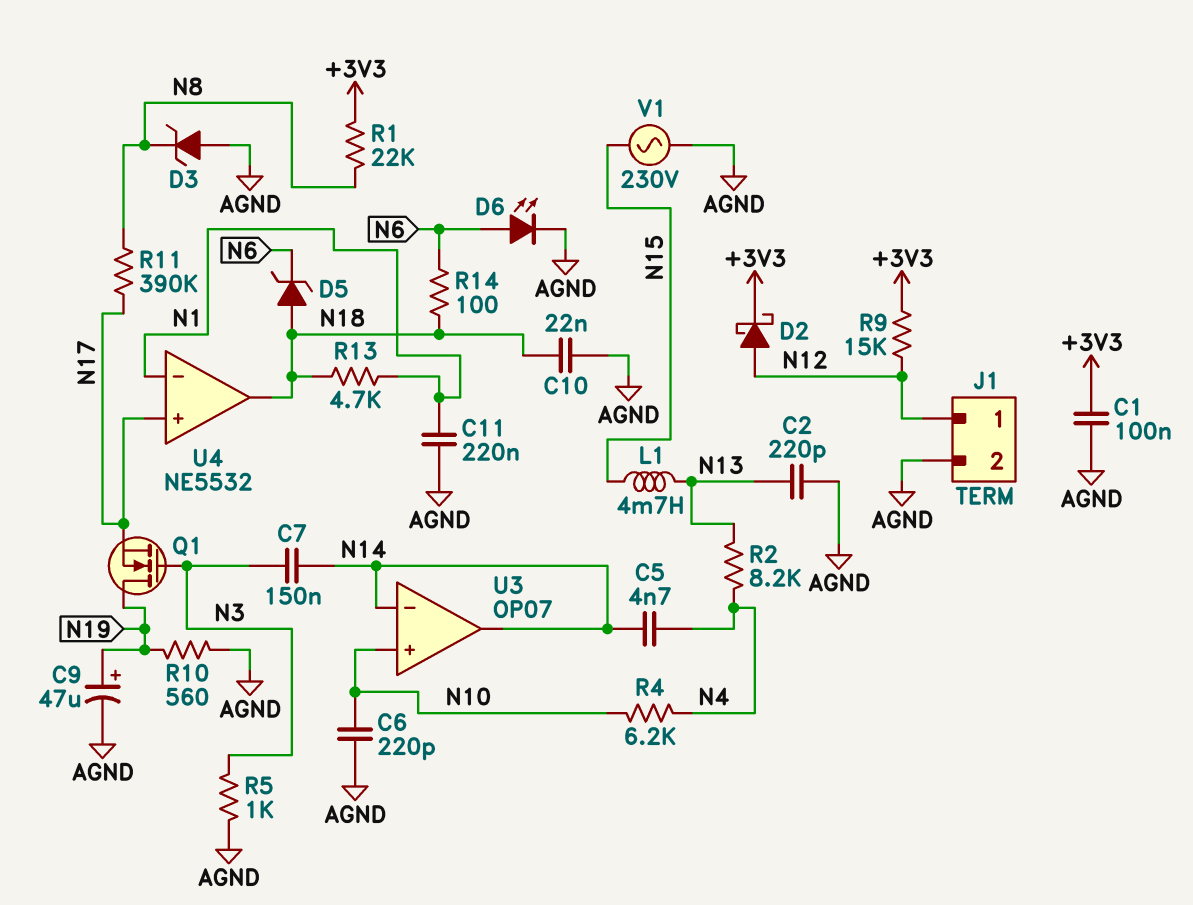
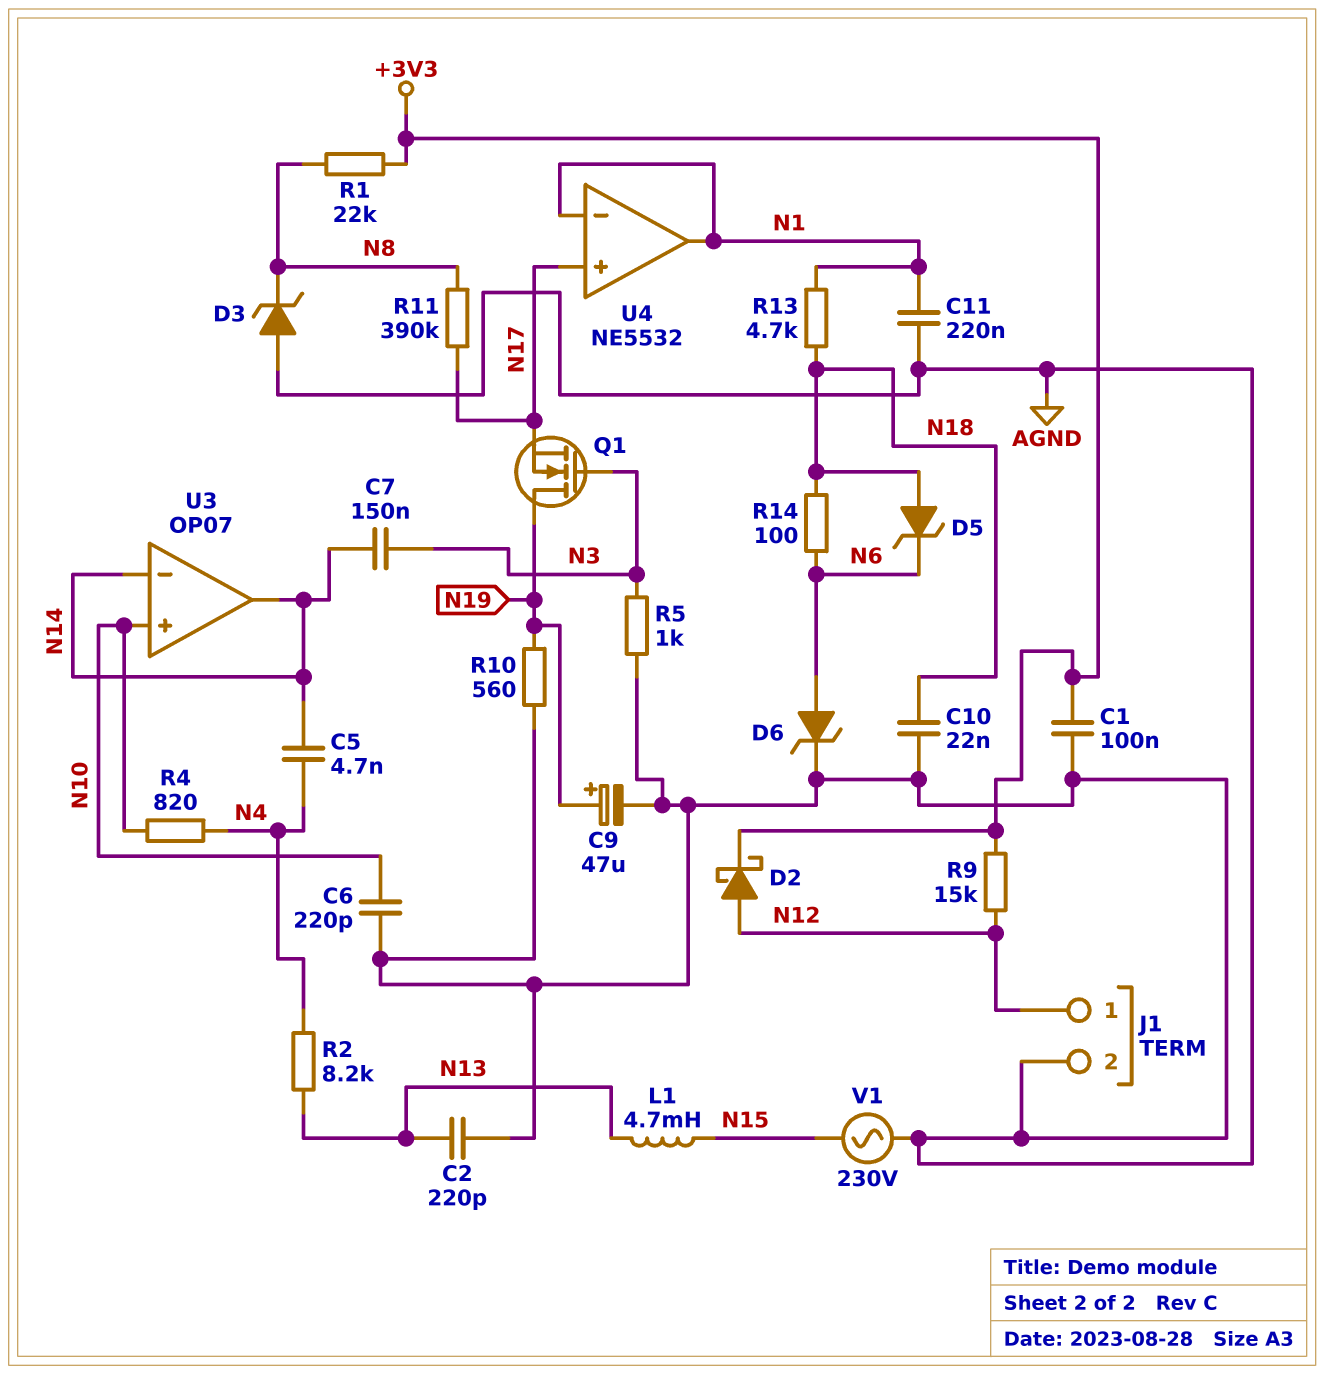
D6: LED (A N6, K AGND) -> zener (A N6, K AGND)
R4: 6.2k (N4, N10) -> 820 (N4, N10)
U4 pin out: N18 -> N1

